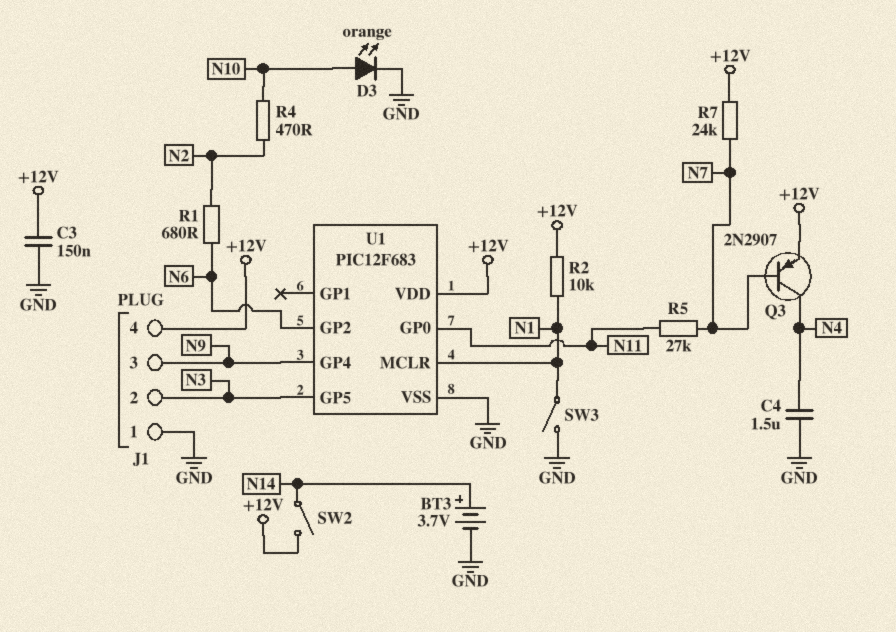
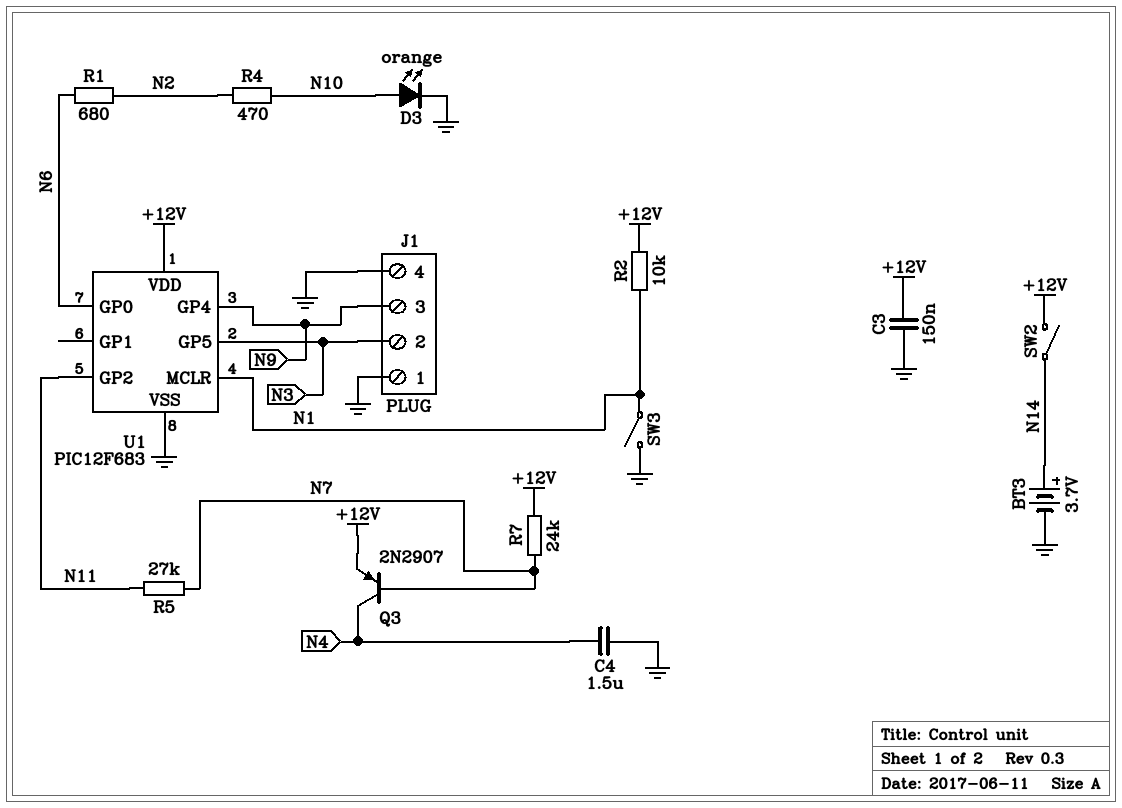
J1 pin 4: +12V -> GND
U1 pin GP0: N11 -> N6
U1 pin GP2: N6 -> N11

